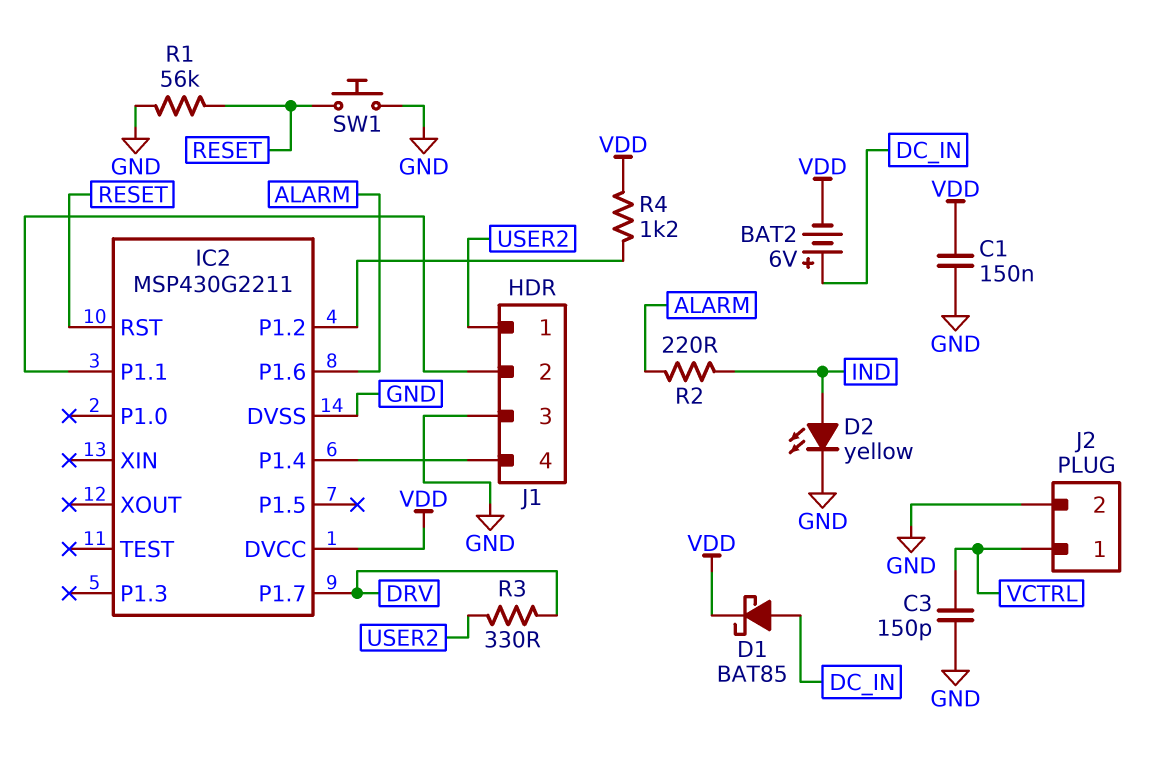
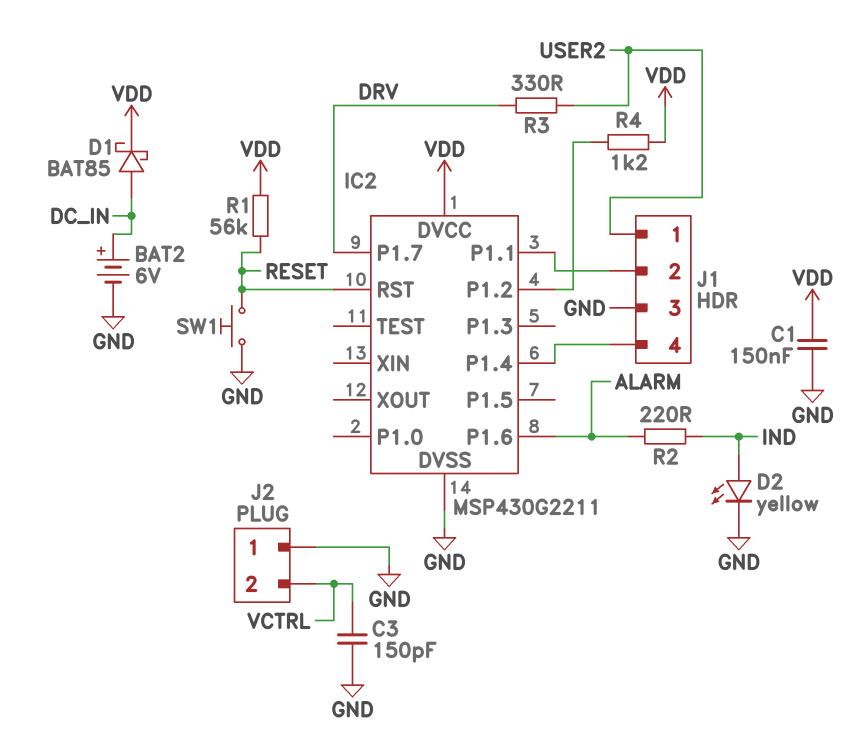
BAT2: 6V (plus DC_IN, minus VDD) -> 6V (plus DC_IN, minus GND)
J2 pin 1: VCTRL -> GND
J2 pin 2: GND -> VCTRL
R1: 56k (GND, RESET) -> 56k (RESET, VDD)

